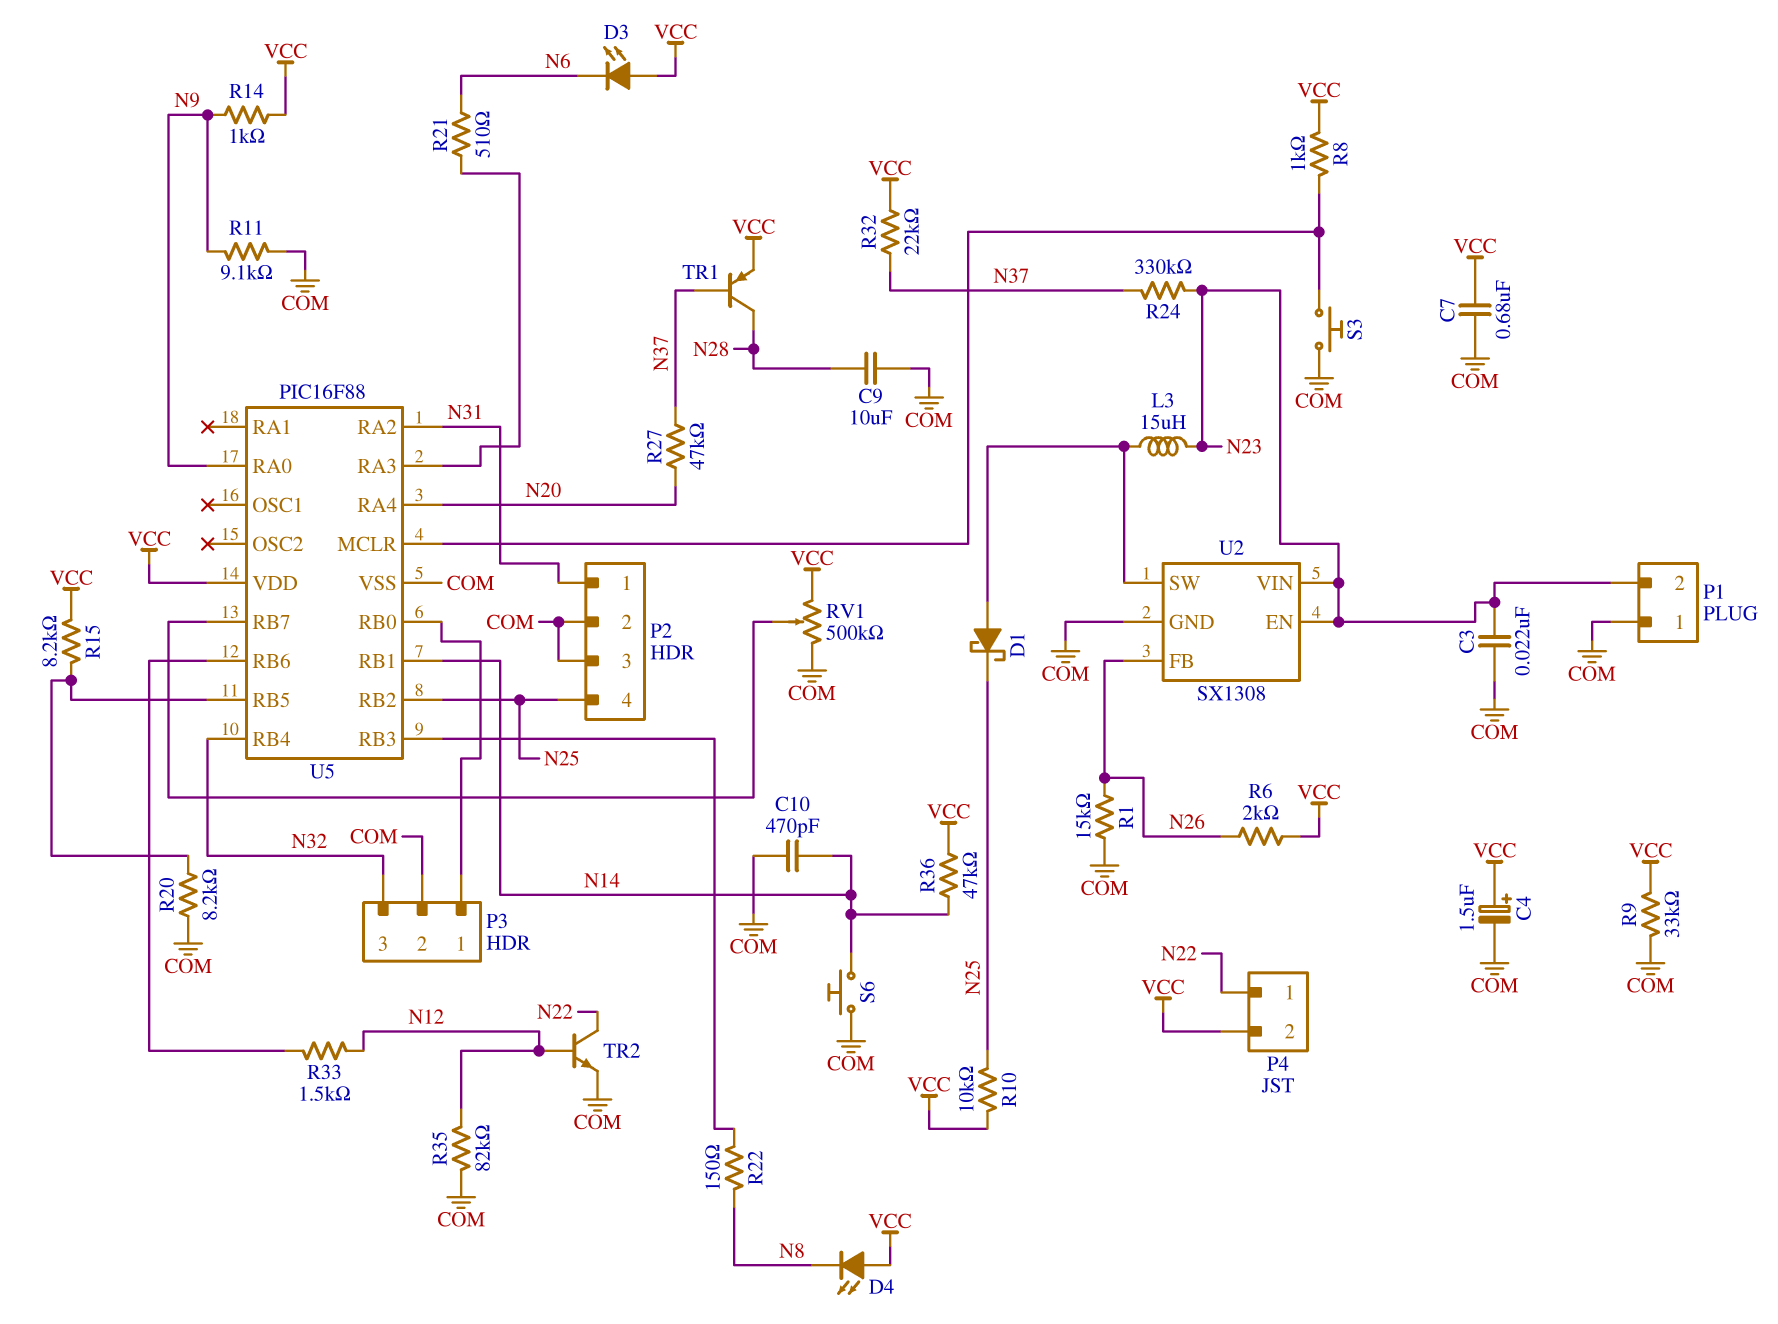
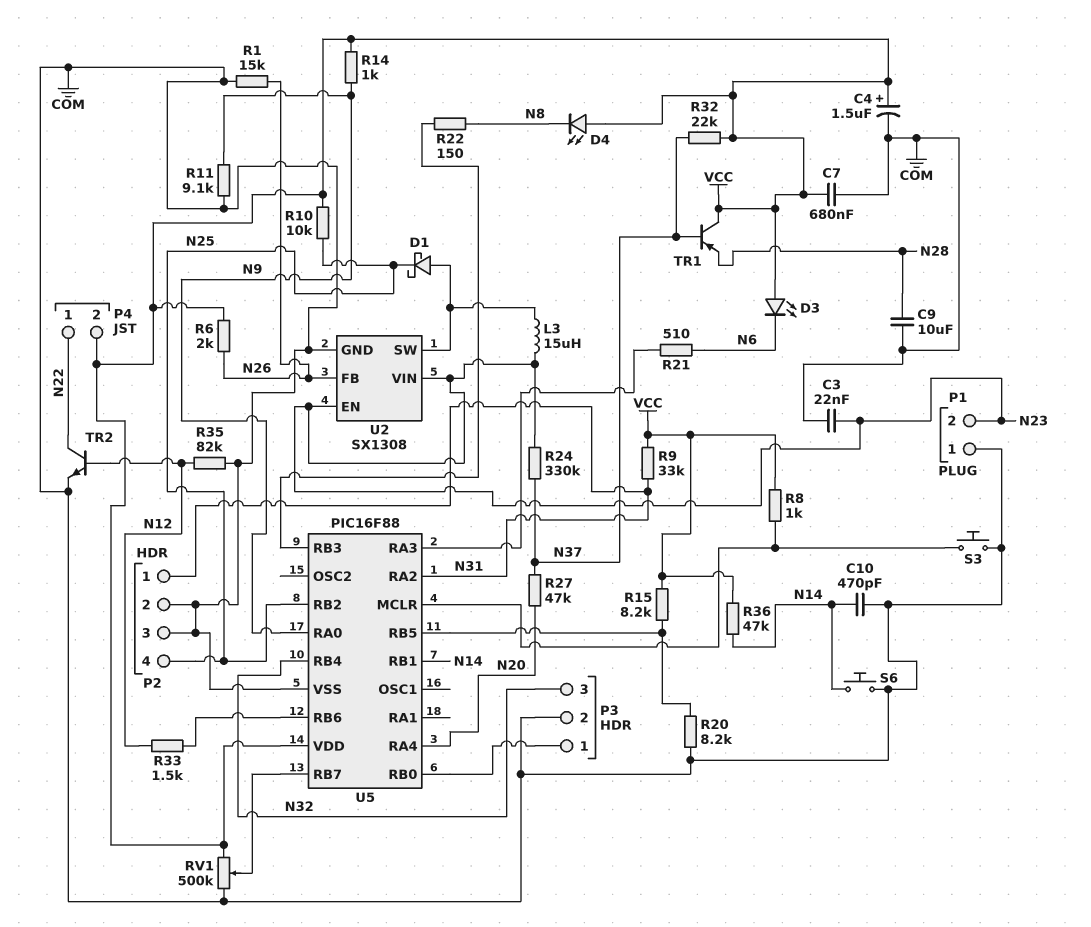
R9: 33k (COM, VCC) -> 33k (N31, VCC)
TR1: PNP (B N37, C N28, E VCC) -> PNP (B N37, C VCC, E N28)

